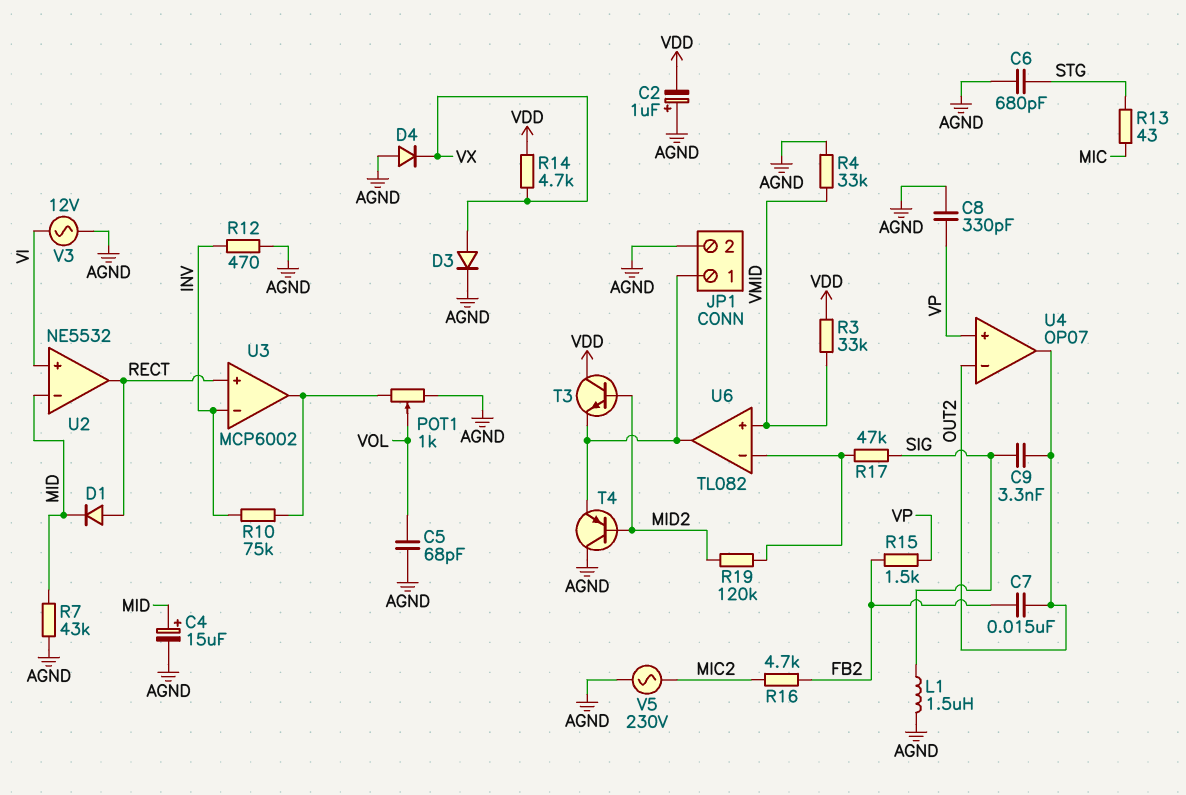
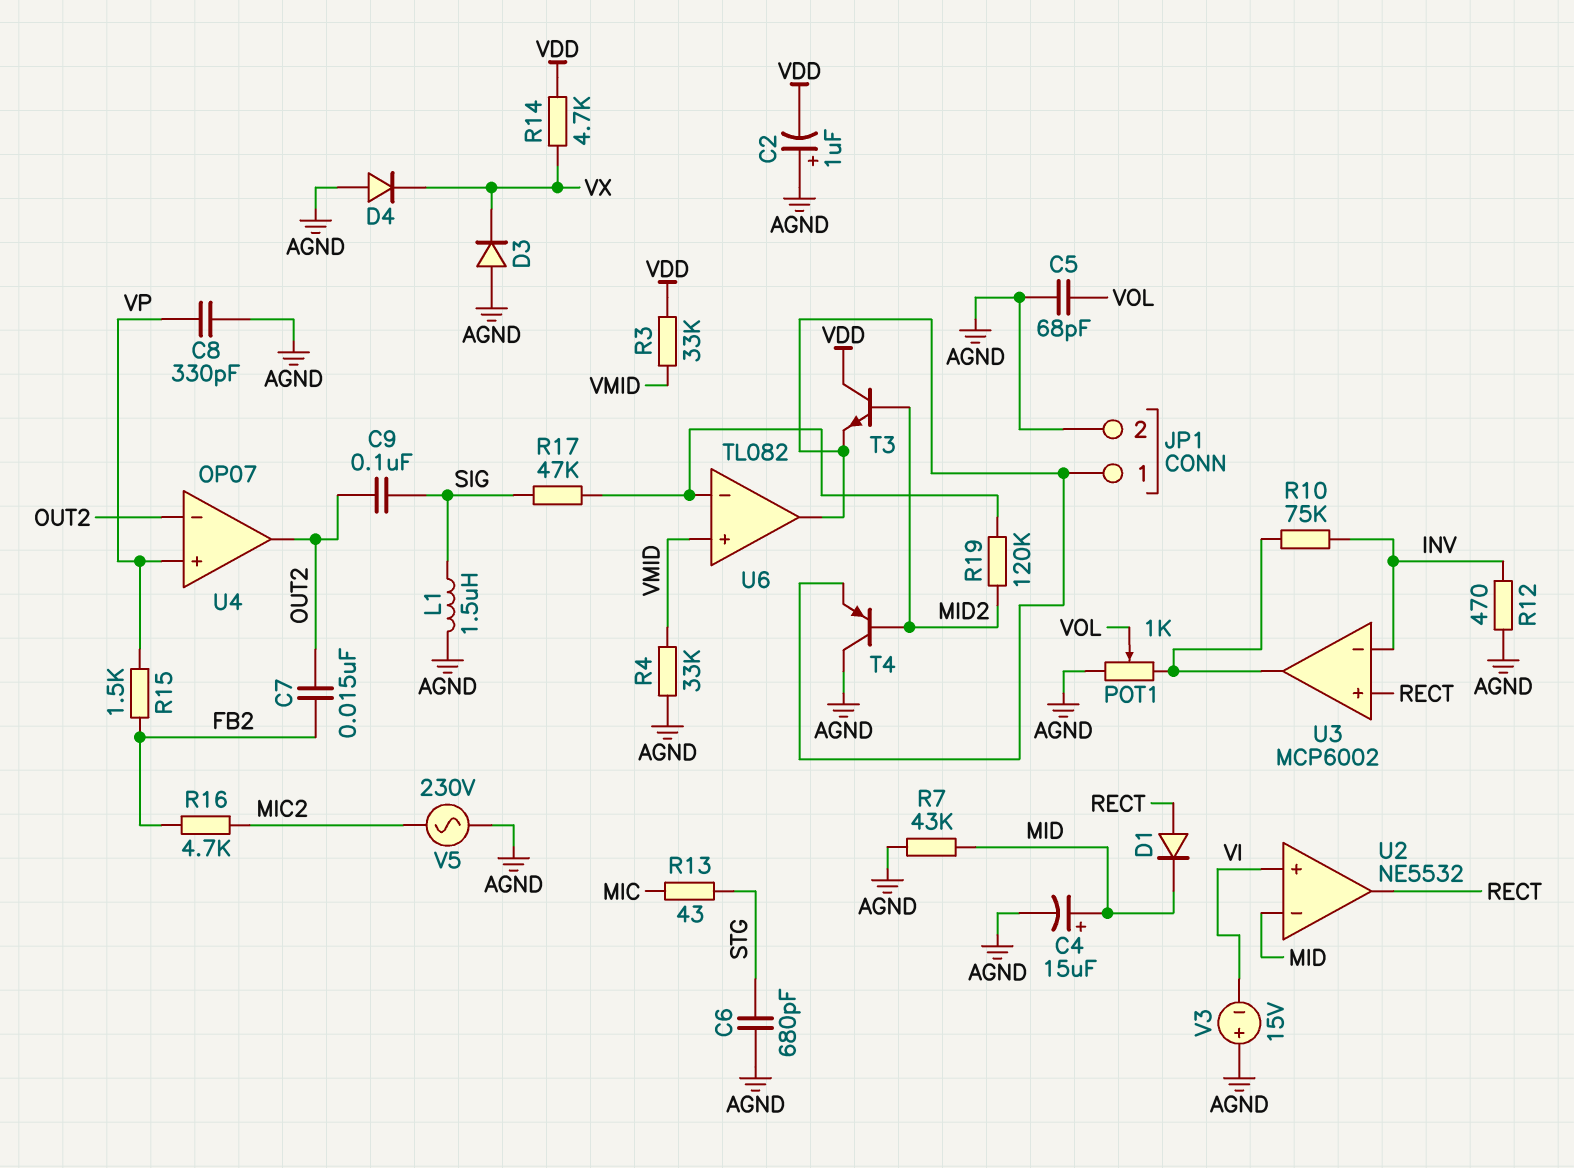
C9: 3.3nF (OUT2, SIG) -> 100nF (OUT2, SIG)
D3: diode (A VX, K AGND) -> diode (A AGND, K VX)
V3: AC 12V (AGND, VI) -> 15V (plus AGND, minus VI)

